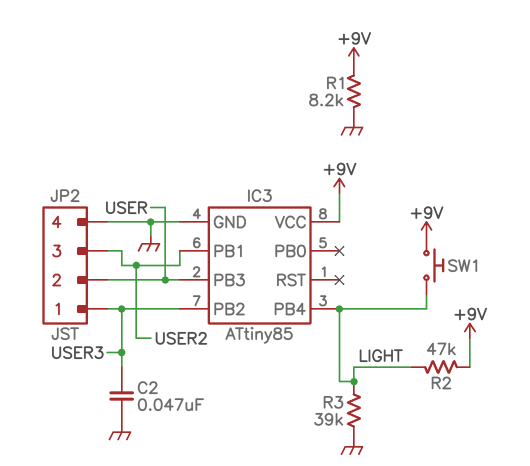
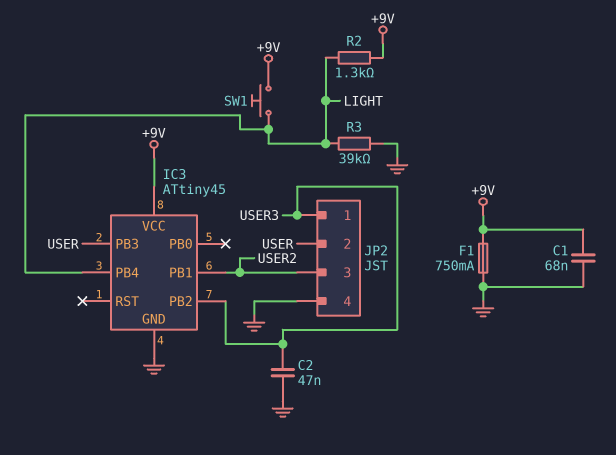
C1: none -> 68nF (+9V, GND)
F1: none -> 750mA (+9V, GND)
IC3: ATtiny85 -> ATtiny45
R1: 8.2k (+9V, GND) -> none
R2: 47k (+9V, LIGHT) -> 1.3k (+9V, LIGHT)

